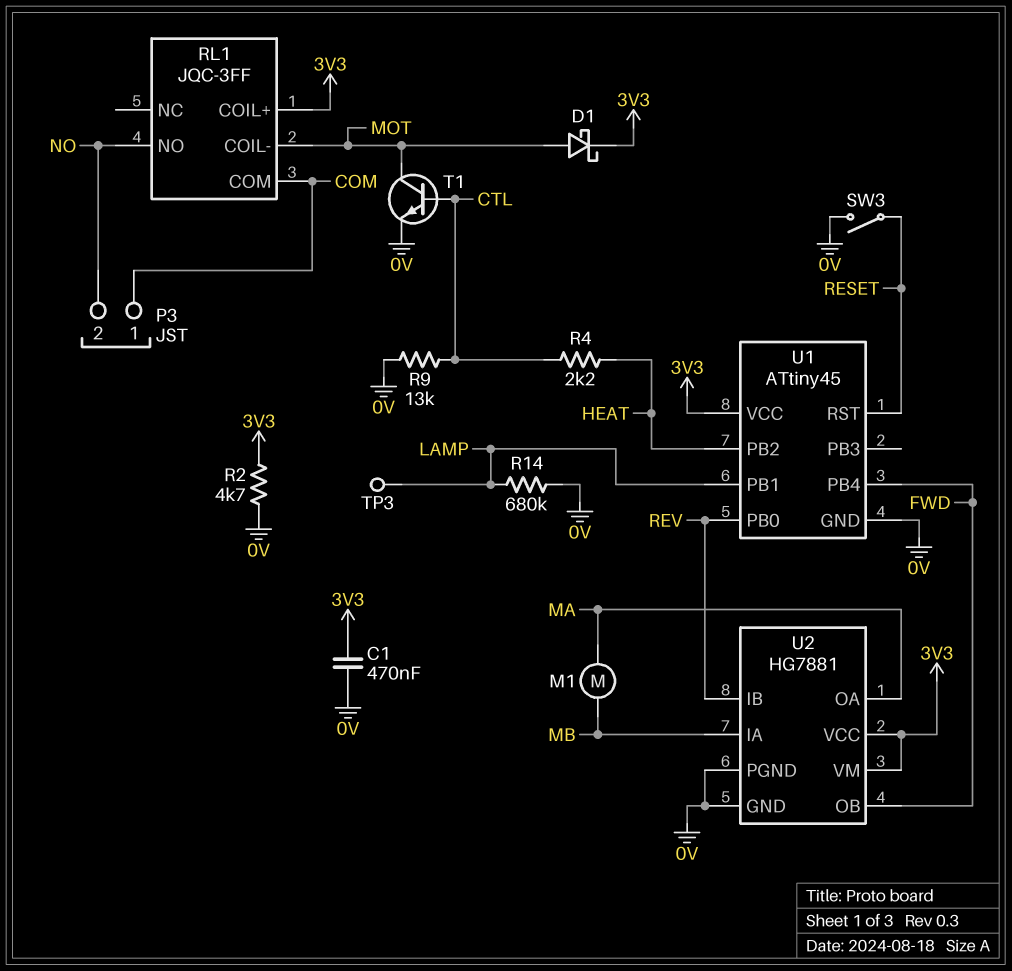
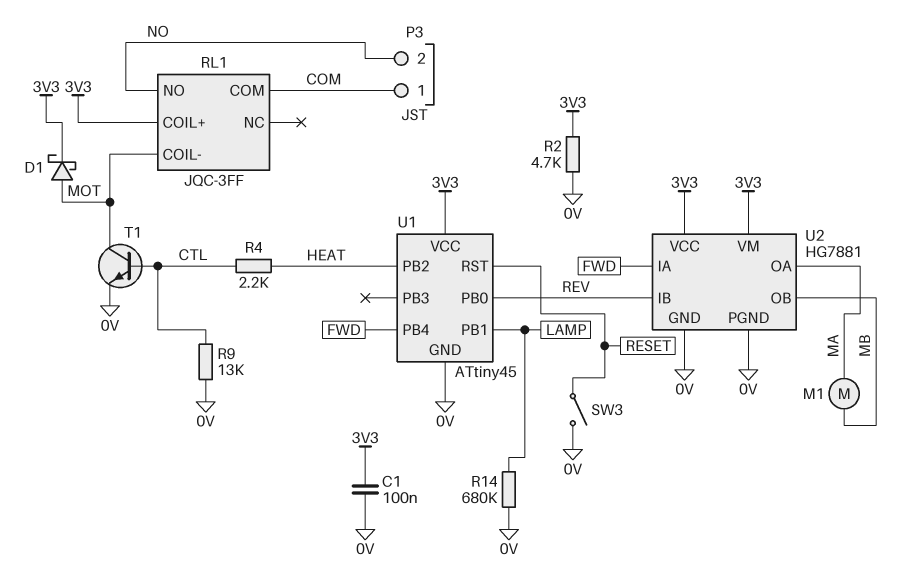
C1: 470nF (0V, 3V3) -> 100nF (0V, 3V3)
TP3: test point (LAMP) -> none
U2 pin IA: MB -> FWD
U2 pin OB: FWD -> MB

